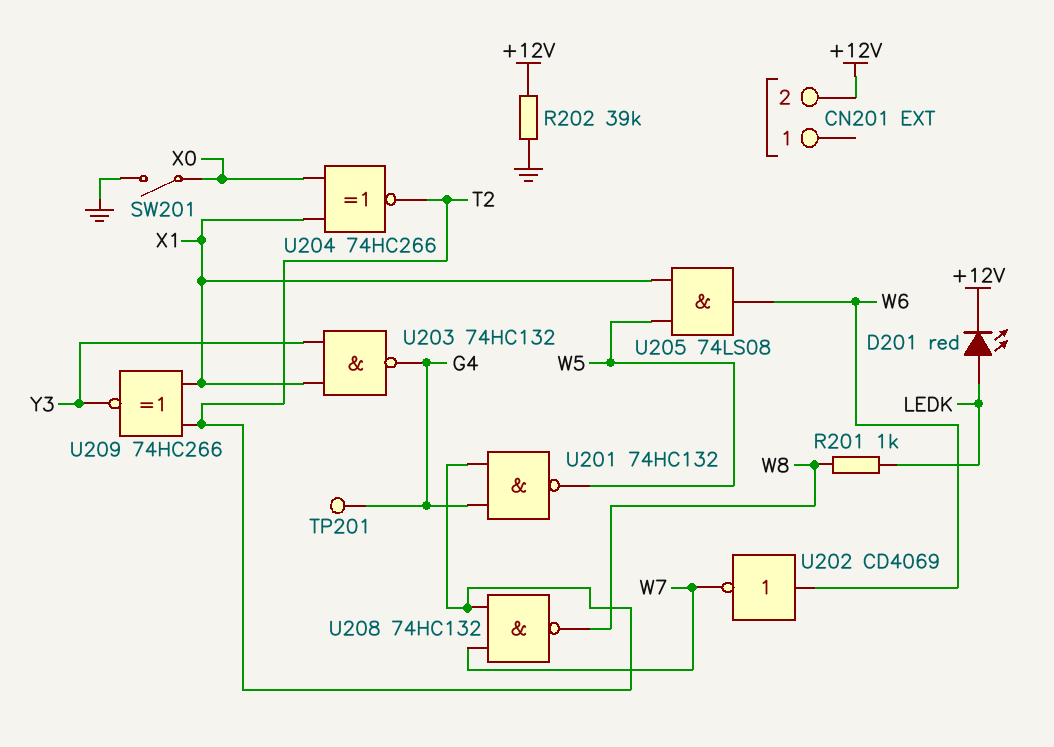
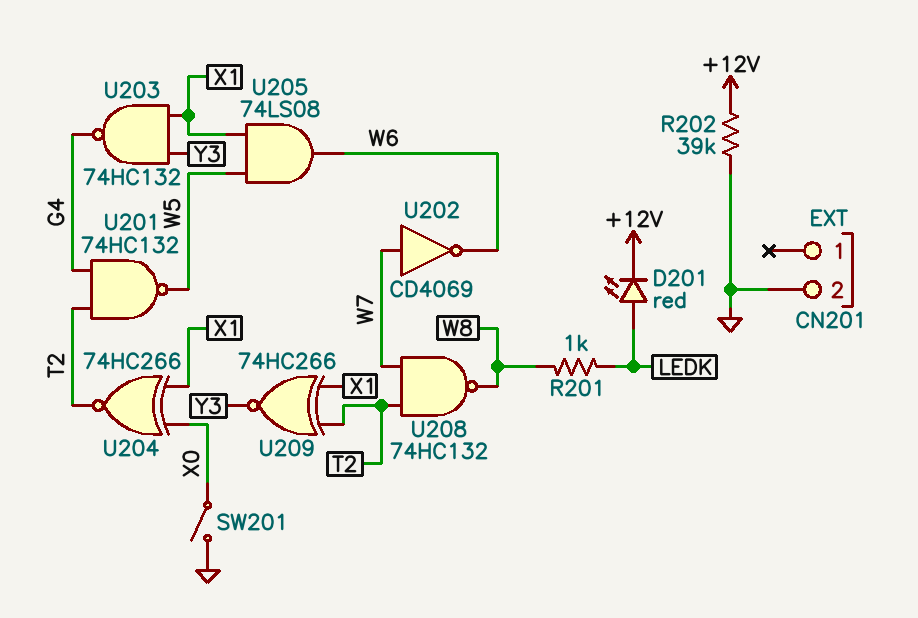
CN201 pin 2: +12V -> GND
TP201: test point (G4) -> none
U202: NOT CD4069 (in W6, out W7) -> NOT CD4069 (in W7, out W6)

